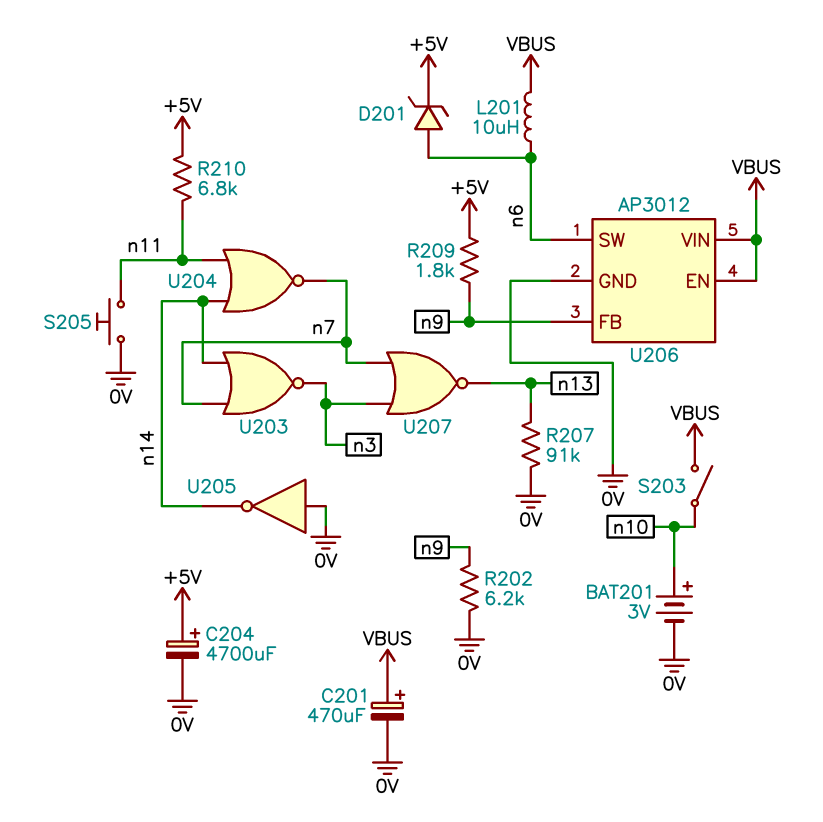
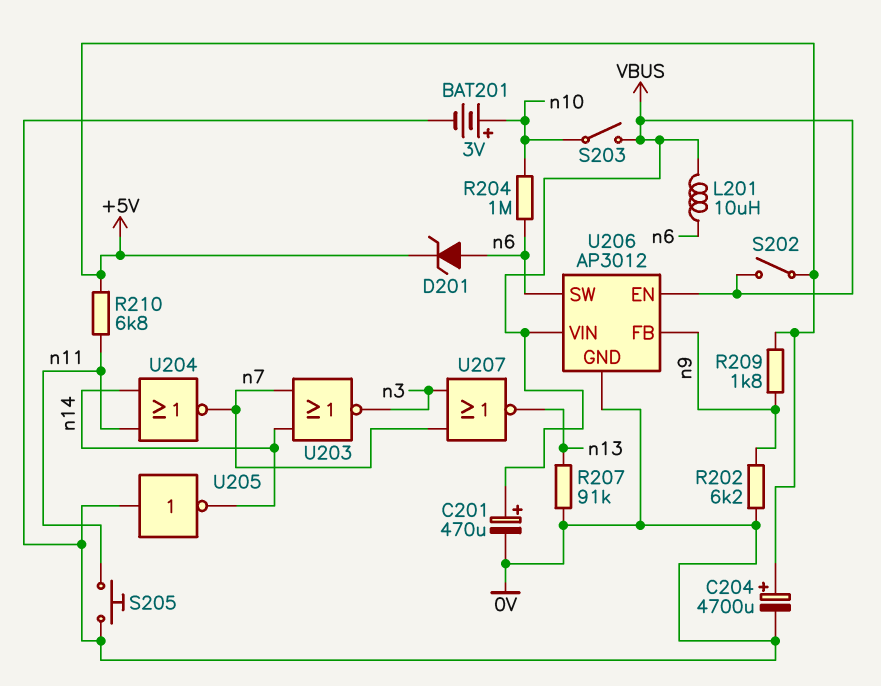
R204: none -> 1M (n6, n10)
S202: none -> switch (+5V, VBUS)

